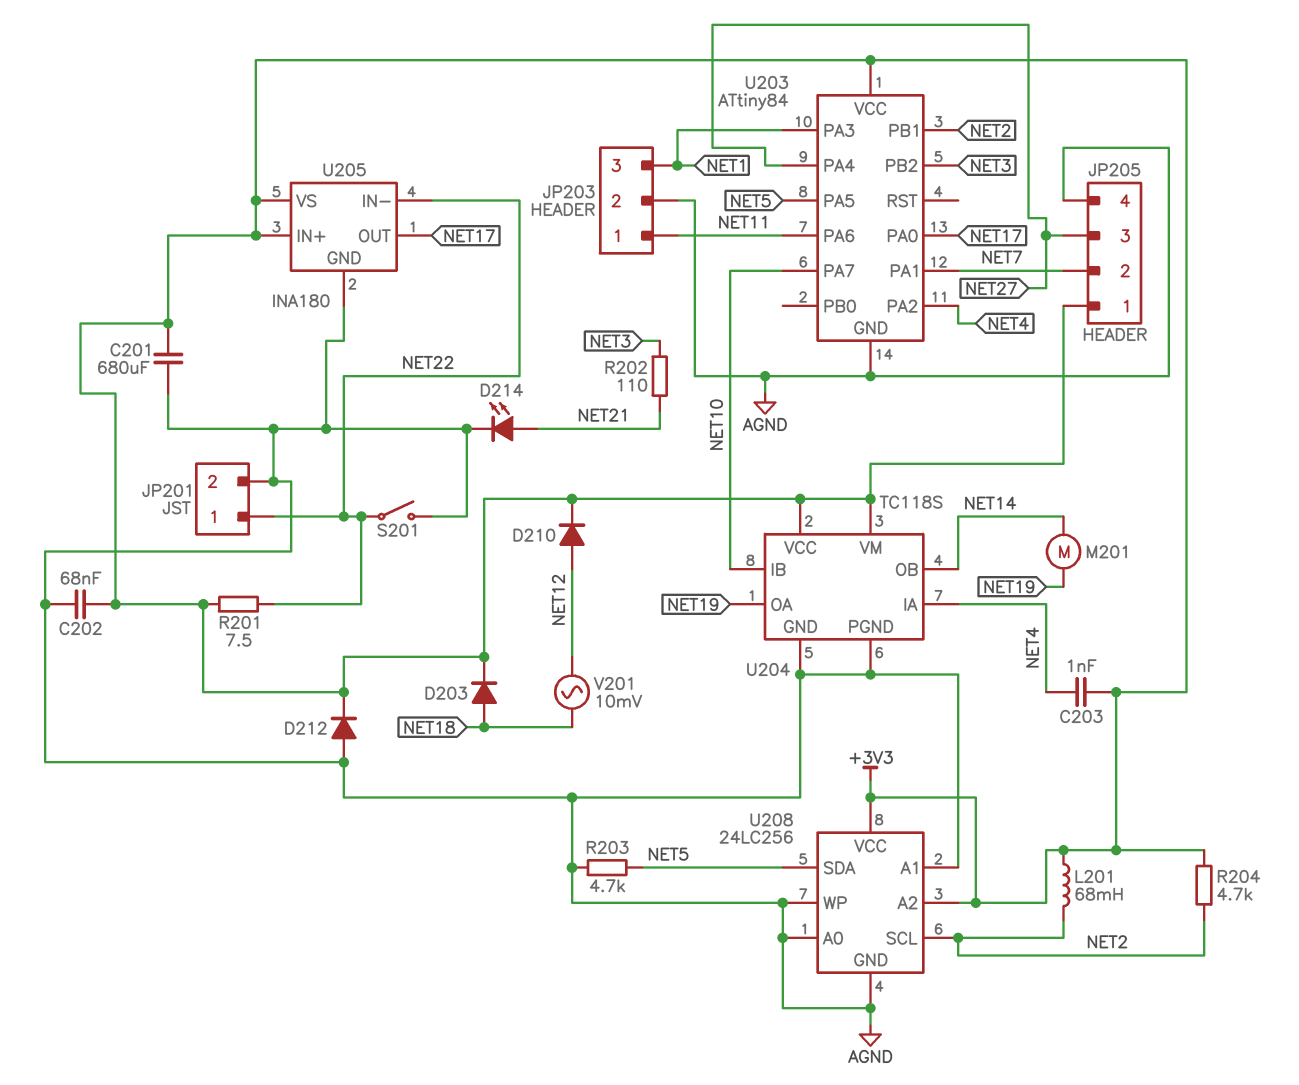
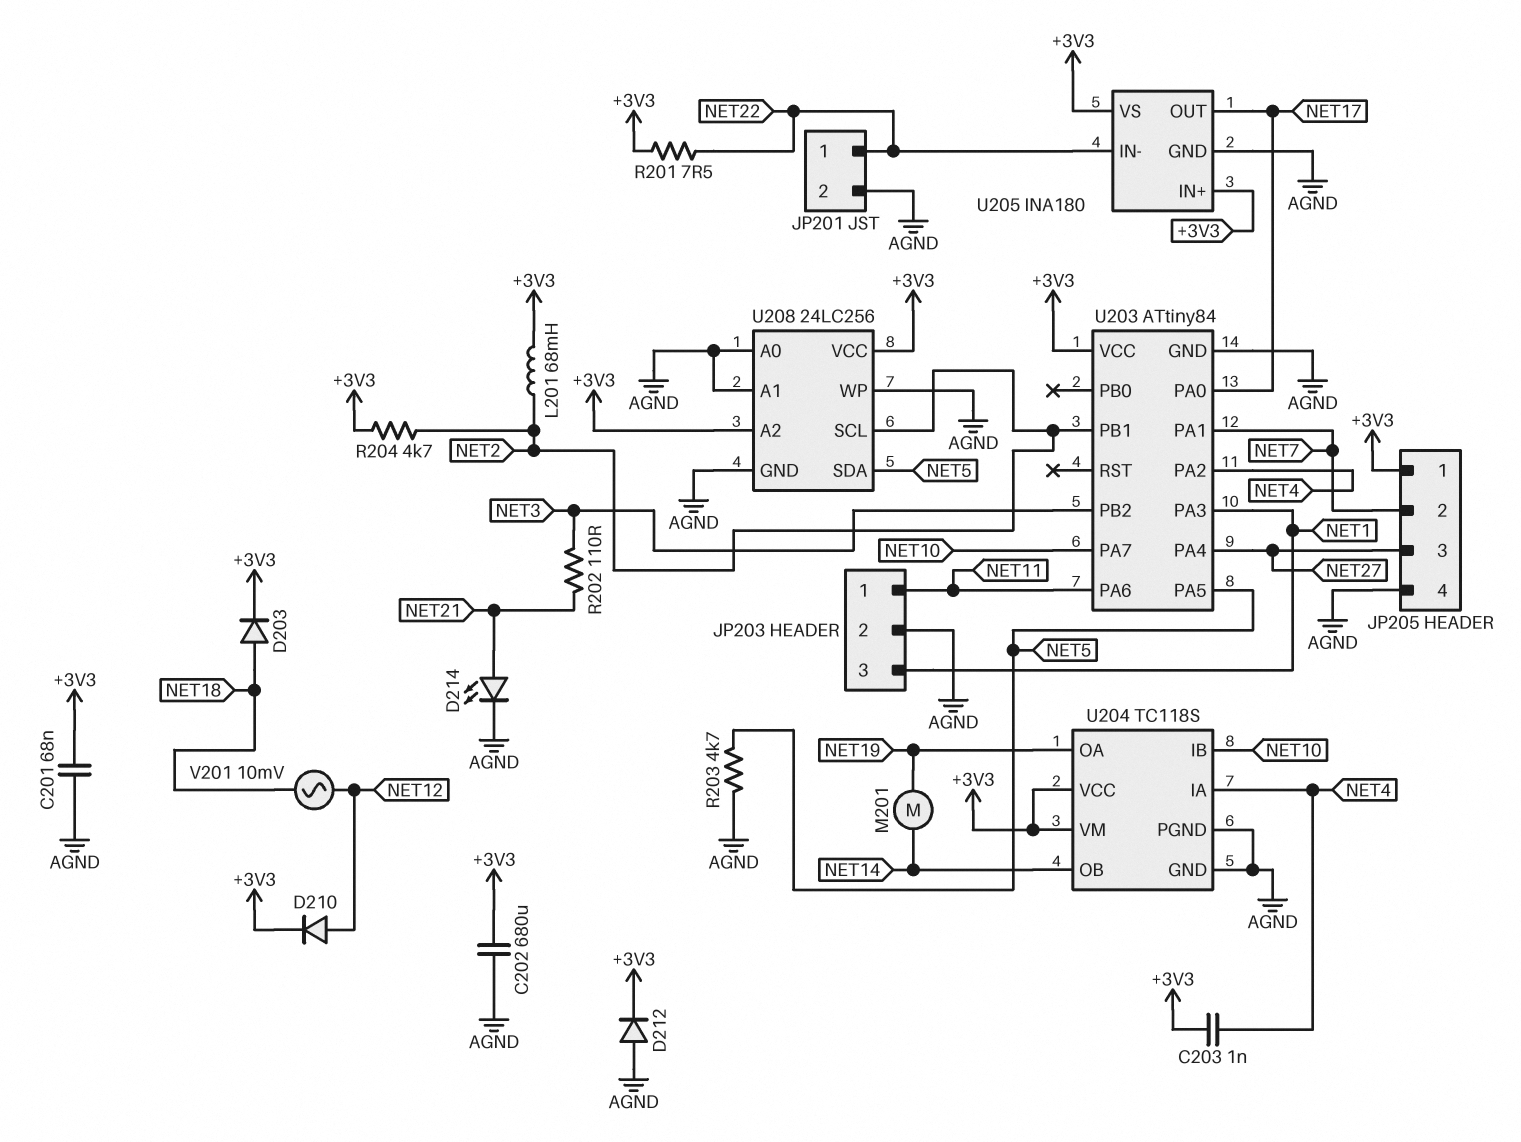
C201: 680uF (+3V3, AGND) -> 68nF (+3V3, AGND)
C202: 68nF (+3V3, AGND) -> 680uF (+3V3, AGND)
S201: switch (AGND, NET22) -> none

